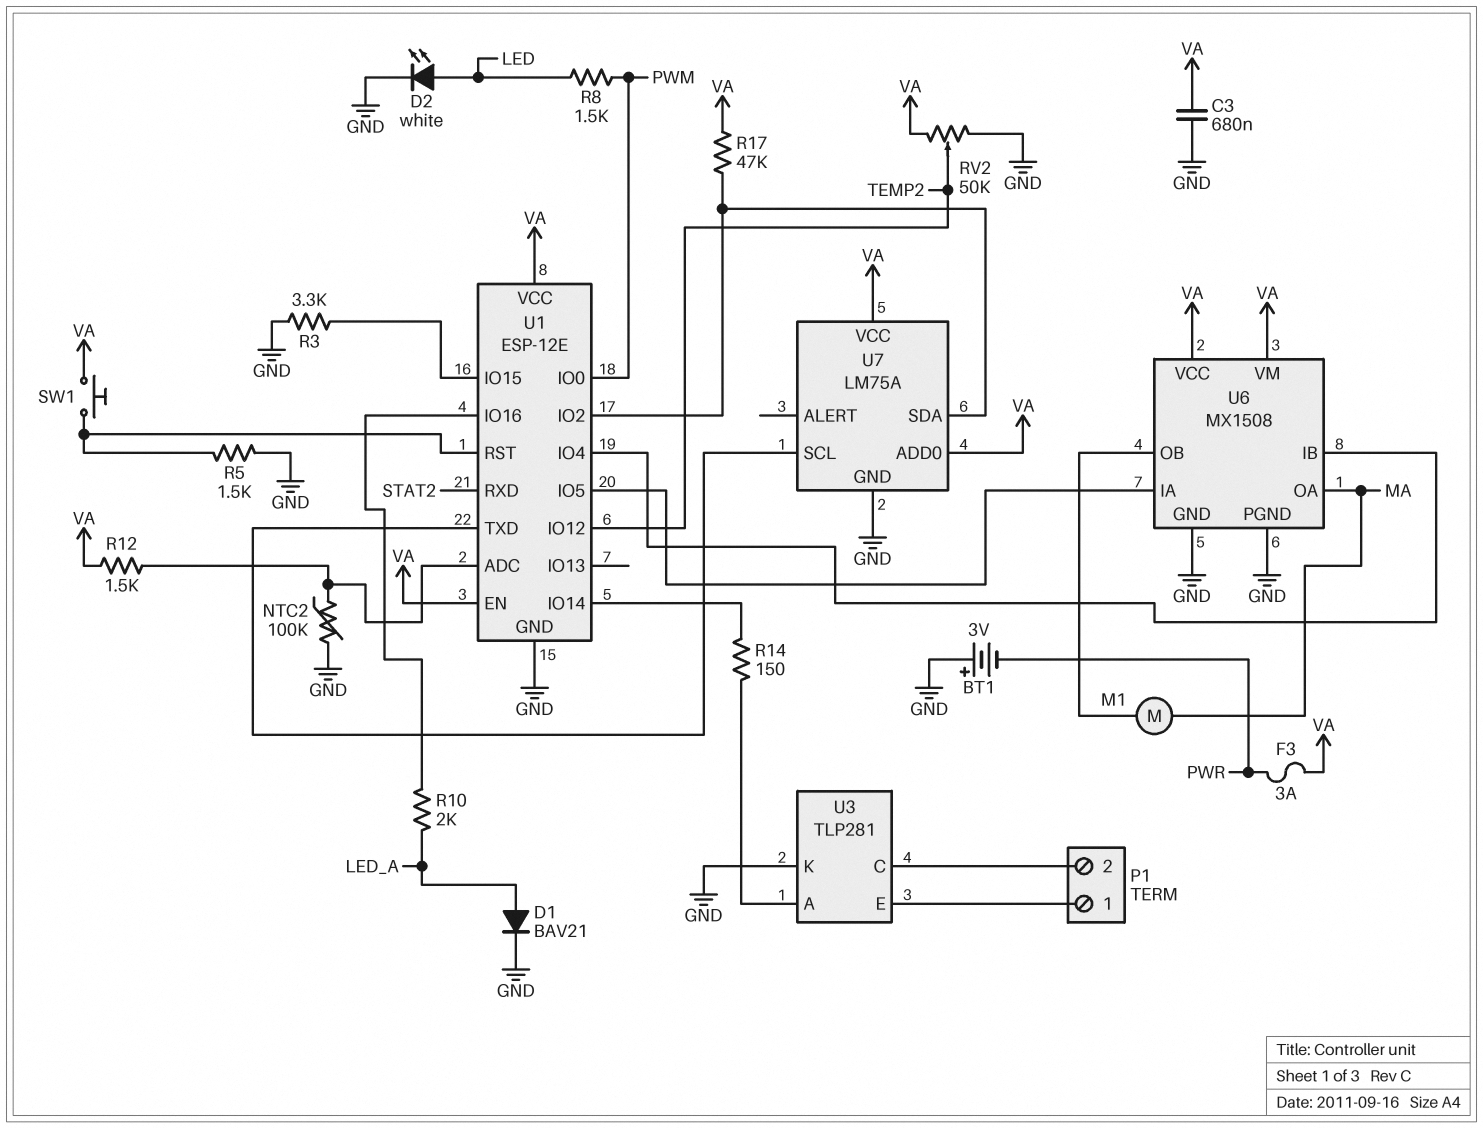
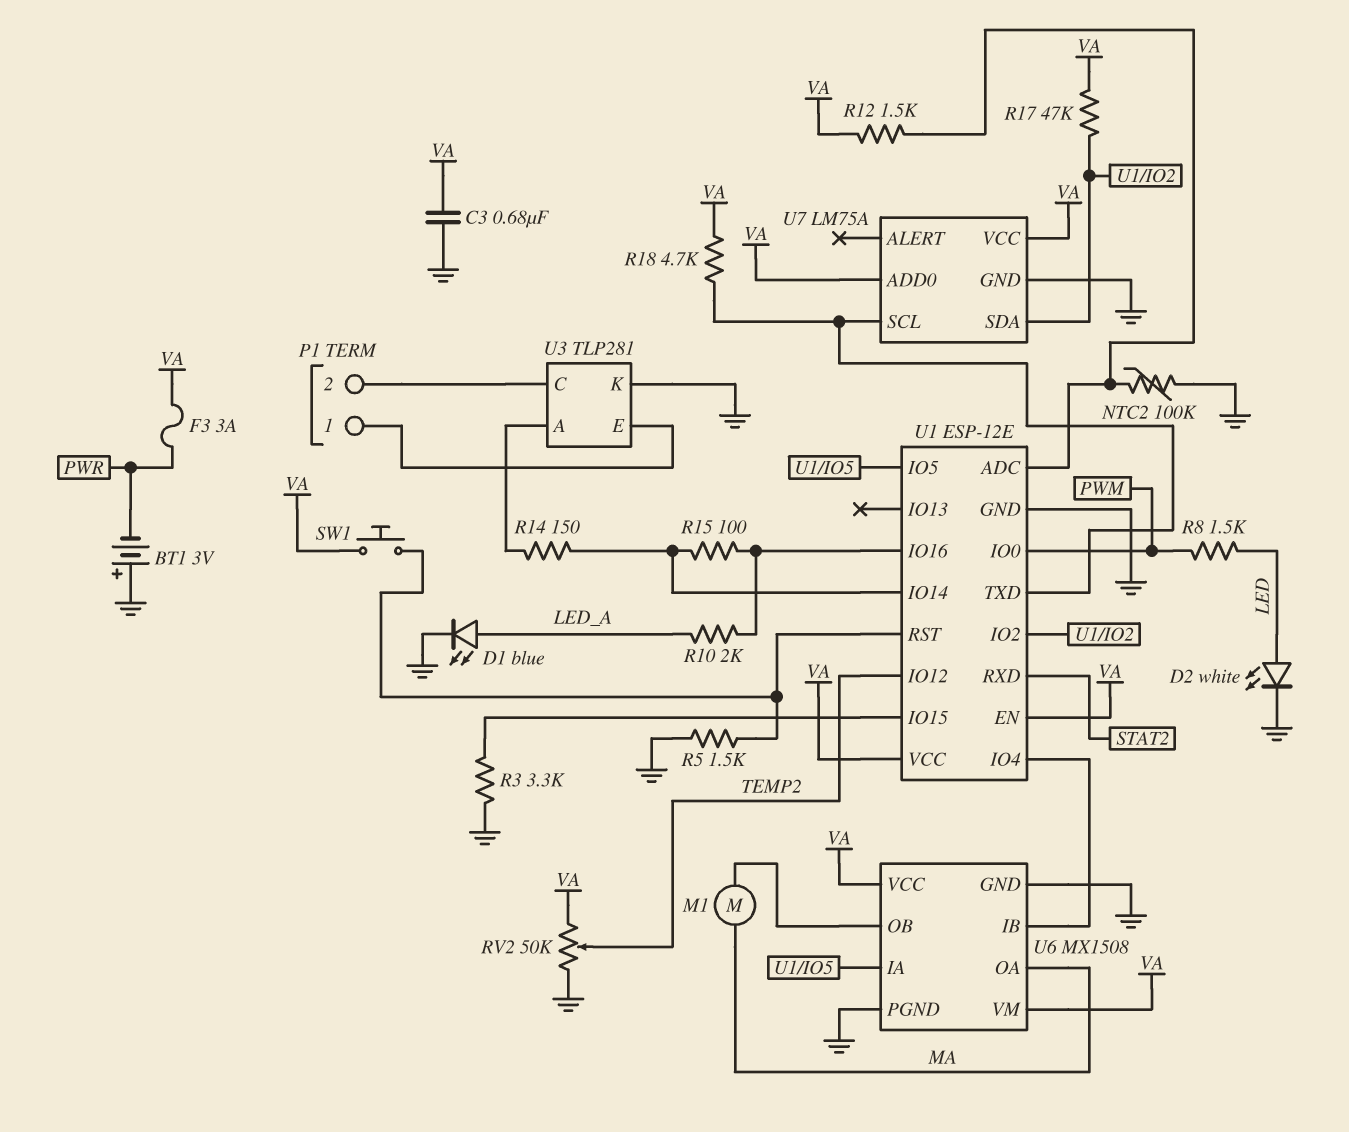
D1: diode BAV21 (A LED_A, K GND) -> LED blue (A LED_A, K GND)
R15: none -> 100 (U1/IO14, U1/IO16)
R18: none -> 4.7k (U1/TXD, VA)

